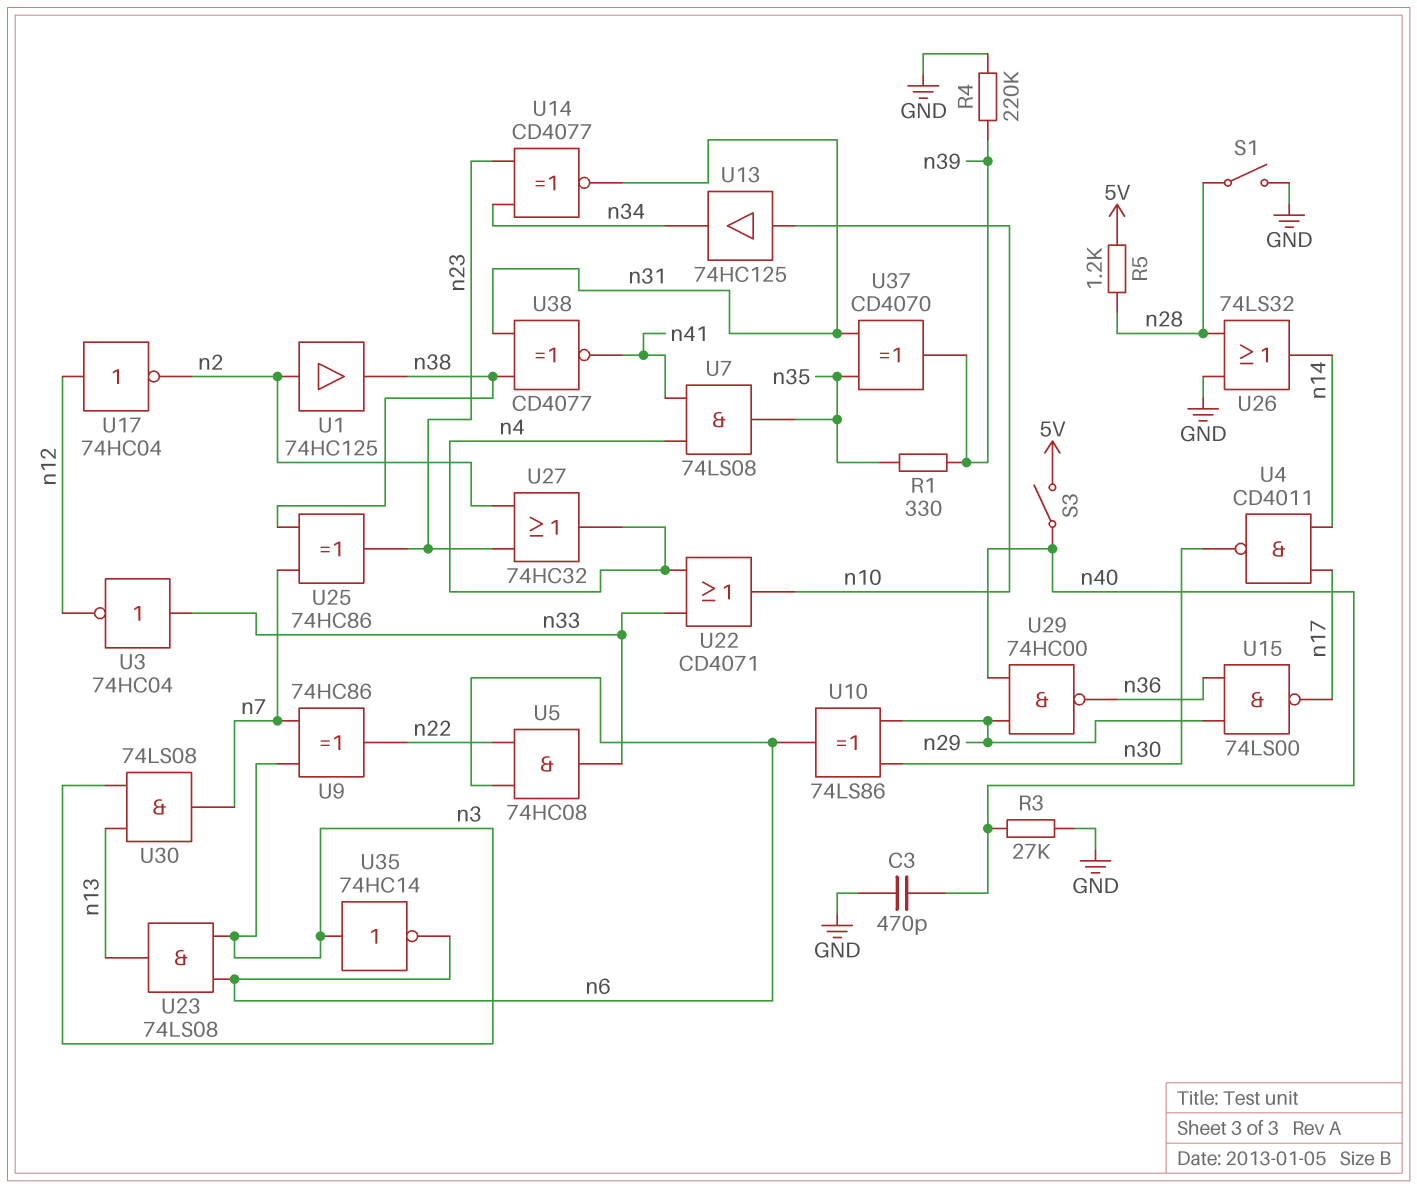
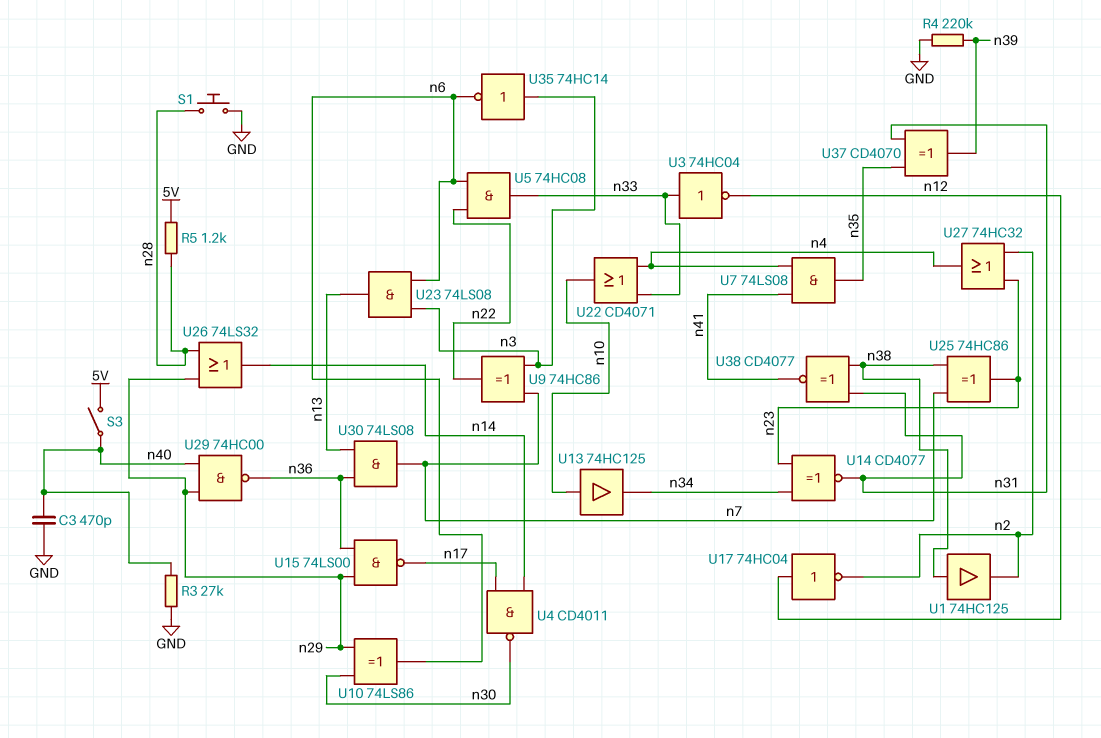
R1: 330 (n35, n39) -> none
S1: switch (GND, n28) -> button (GND, n28)
U1: buffer 74HC125 (in n2, out n38) -> buffer 74HC125 (in n38, out n2)
U26: OR 74LS32 (in GND, in n28, out n14) -> OR 74LS32 (in n28, in n29, out n14)
U30: AND 74LS08 (in n3, in n13, out n7) -> AND 74LS08 (in n13, in n36, out n7)

